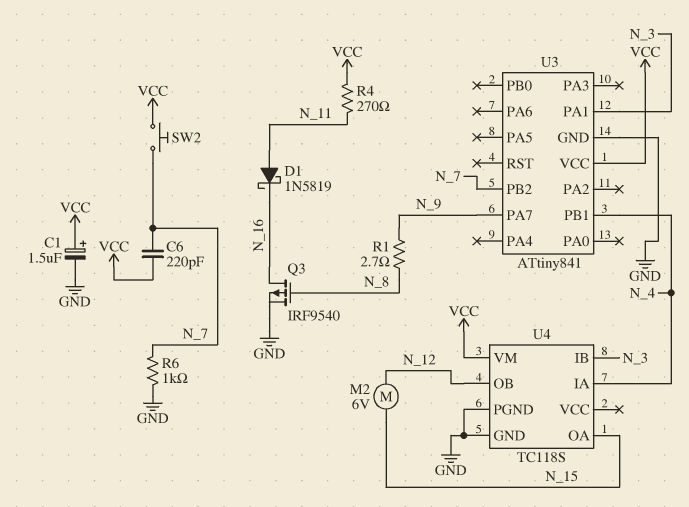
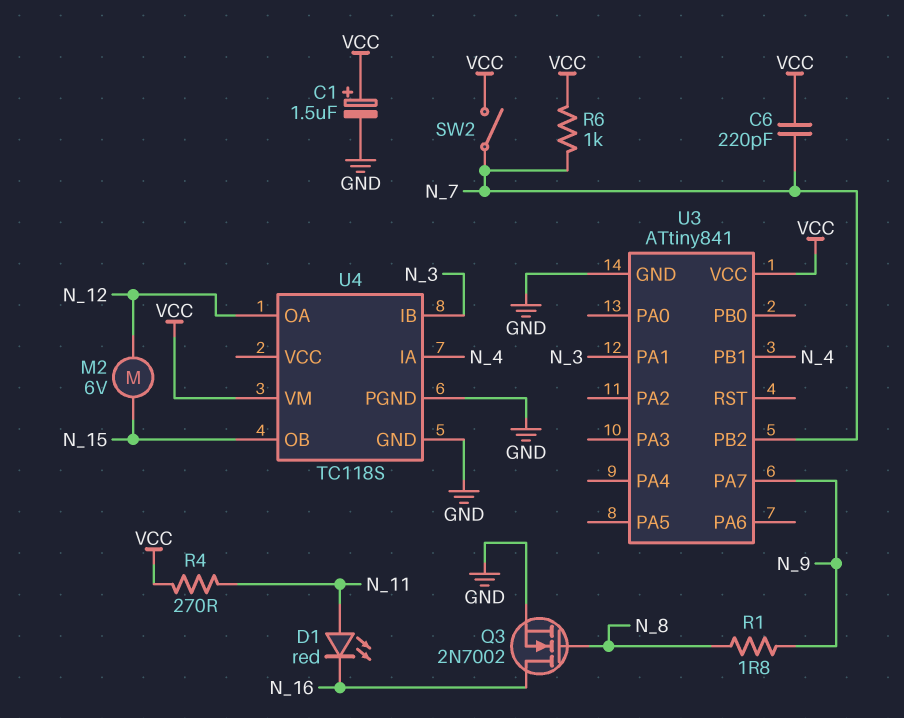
D1: schottky 1N5819 (A N_11, K N_16) -> LED red (A N_11, K N_16)
Q3: PMOS IRF9540 (G N_8, D N_16, S GND) -> NMOS 2N7002 (G N_8, D N_16, S GND)
R1: 2.7 (N_8, N_9) -> 1.8 (N_8, N_9)
R6: 1k (GND, N_7) -> 1k (N_7, VCC)
SW2: button (N_7, VCC) -> switch (N_7, VCC)
U4 pin OA: N_15 -> N_12
U4 pin OB: N_12 -> N_15

